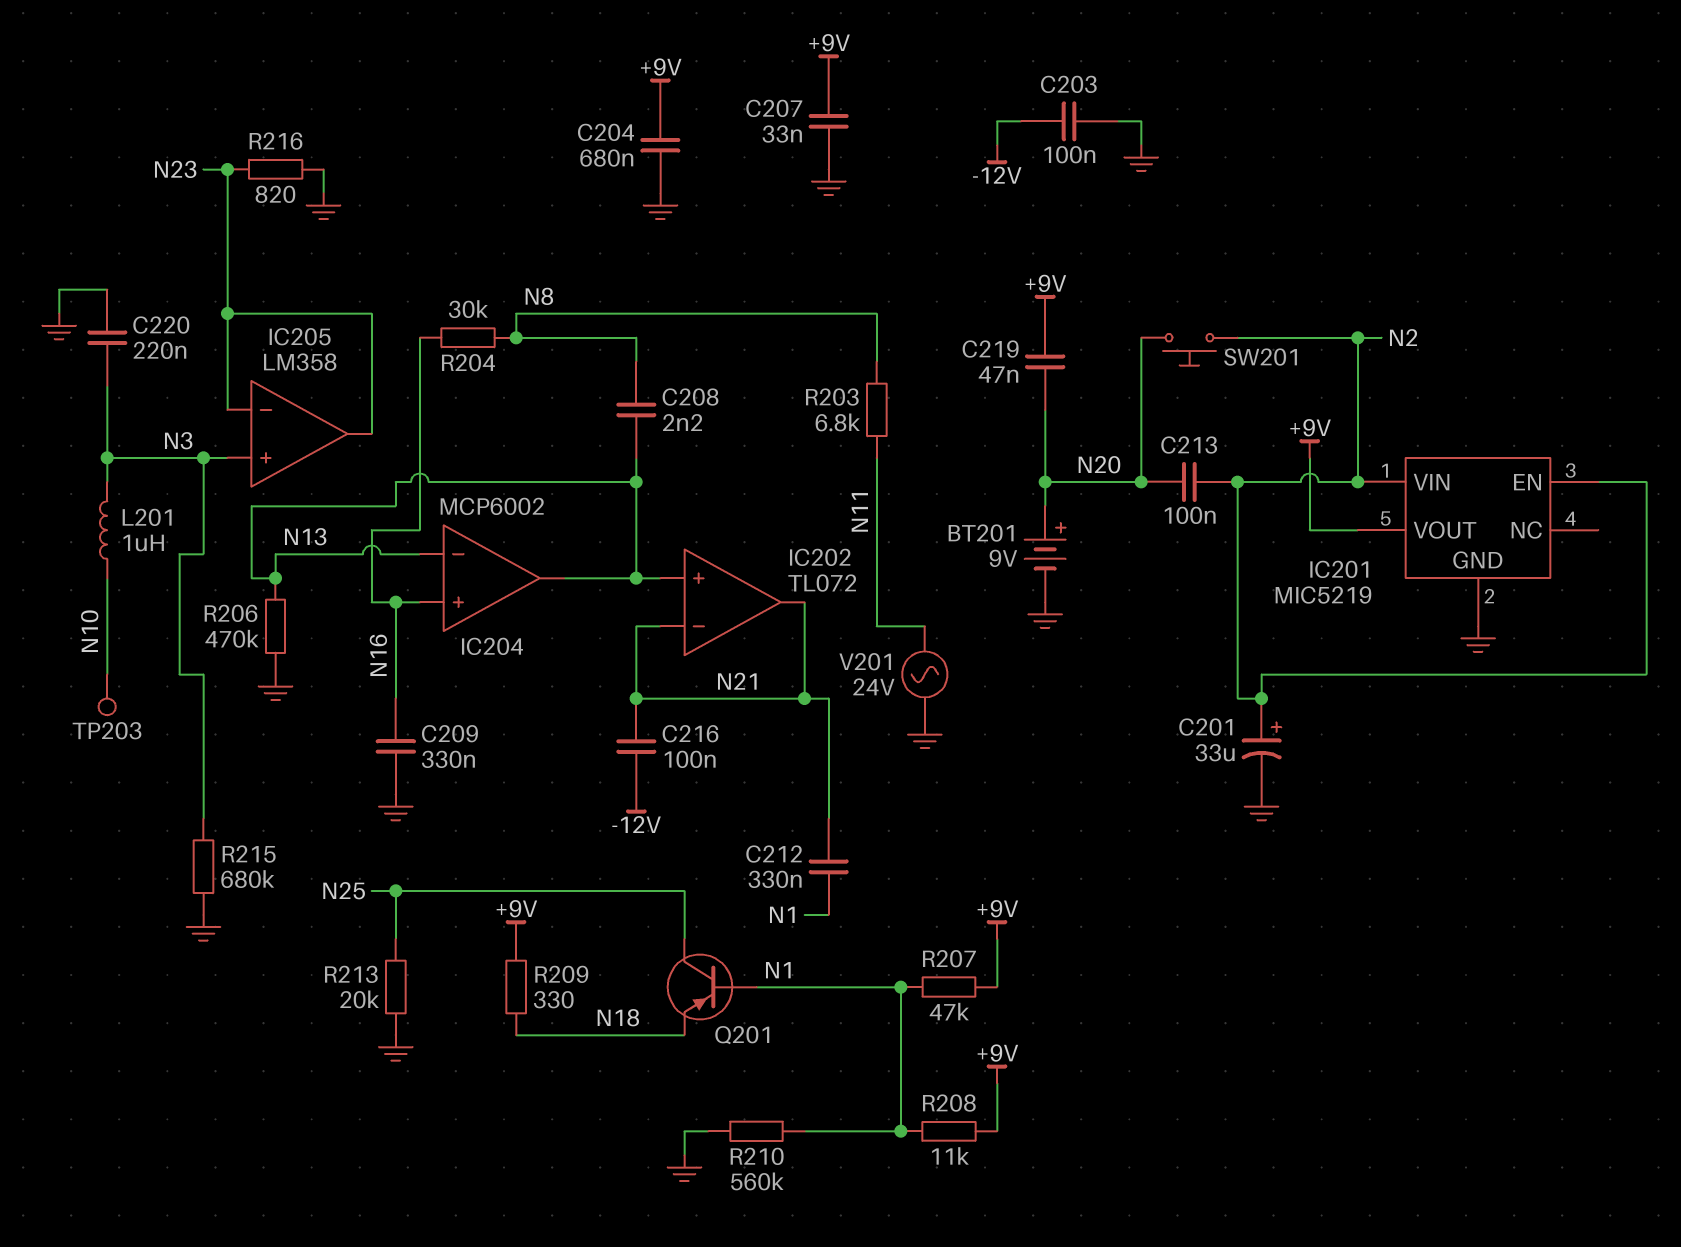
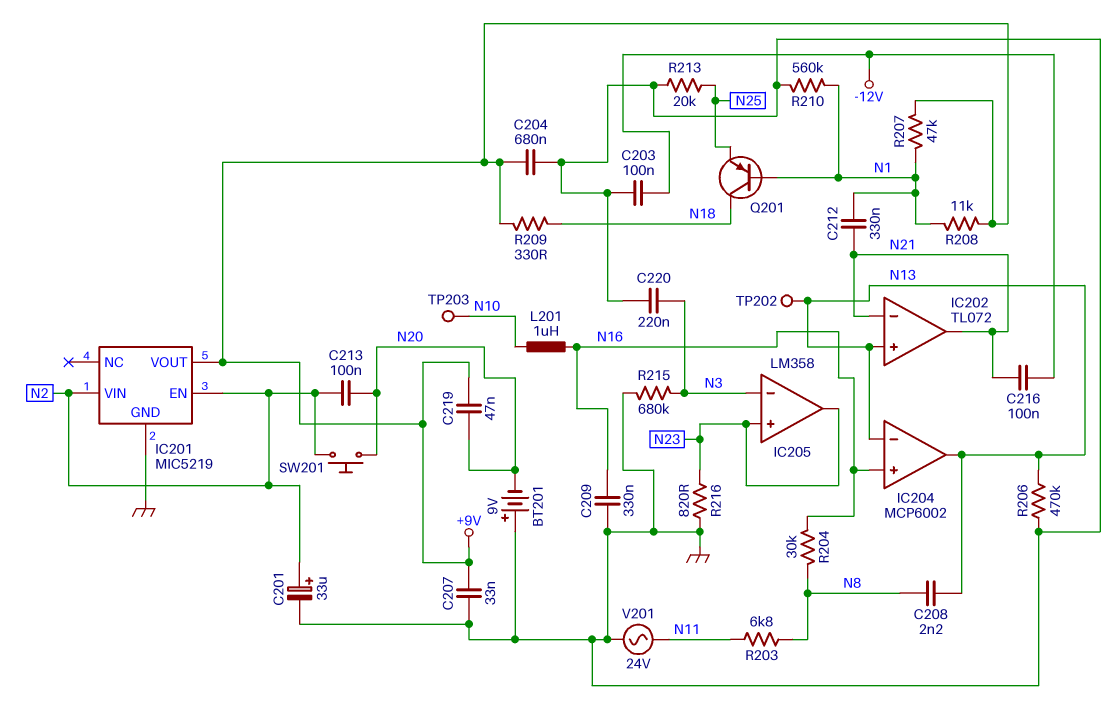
BT201: 9V (plus N20, minus GND) -> 9V (plus GND, minus N20)
IC205 pin in+: N3 -> N23
IC205 pin in-: N23 -> N3
L201: 1uH (N3, N10) -> 1uH (N10, N16)
Q201: PNP (B N1, C N25, E N18) -> PNP (B N1, C N18, E N25)
TP202: none -> test point (N13)

